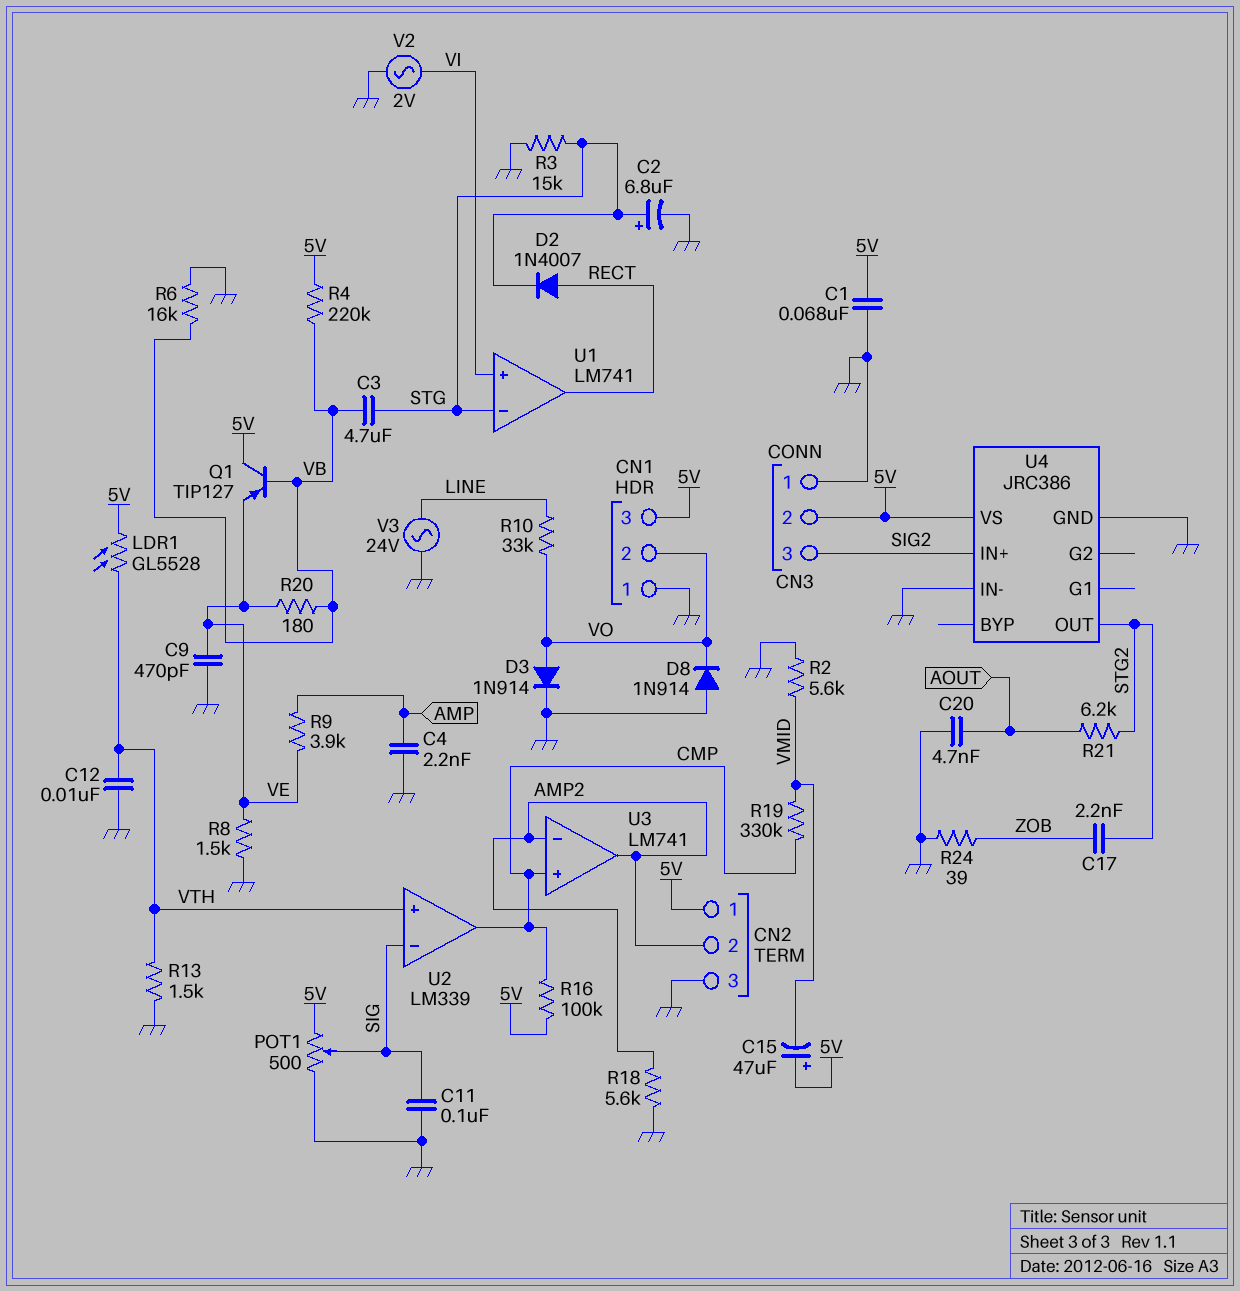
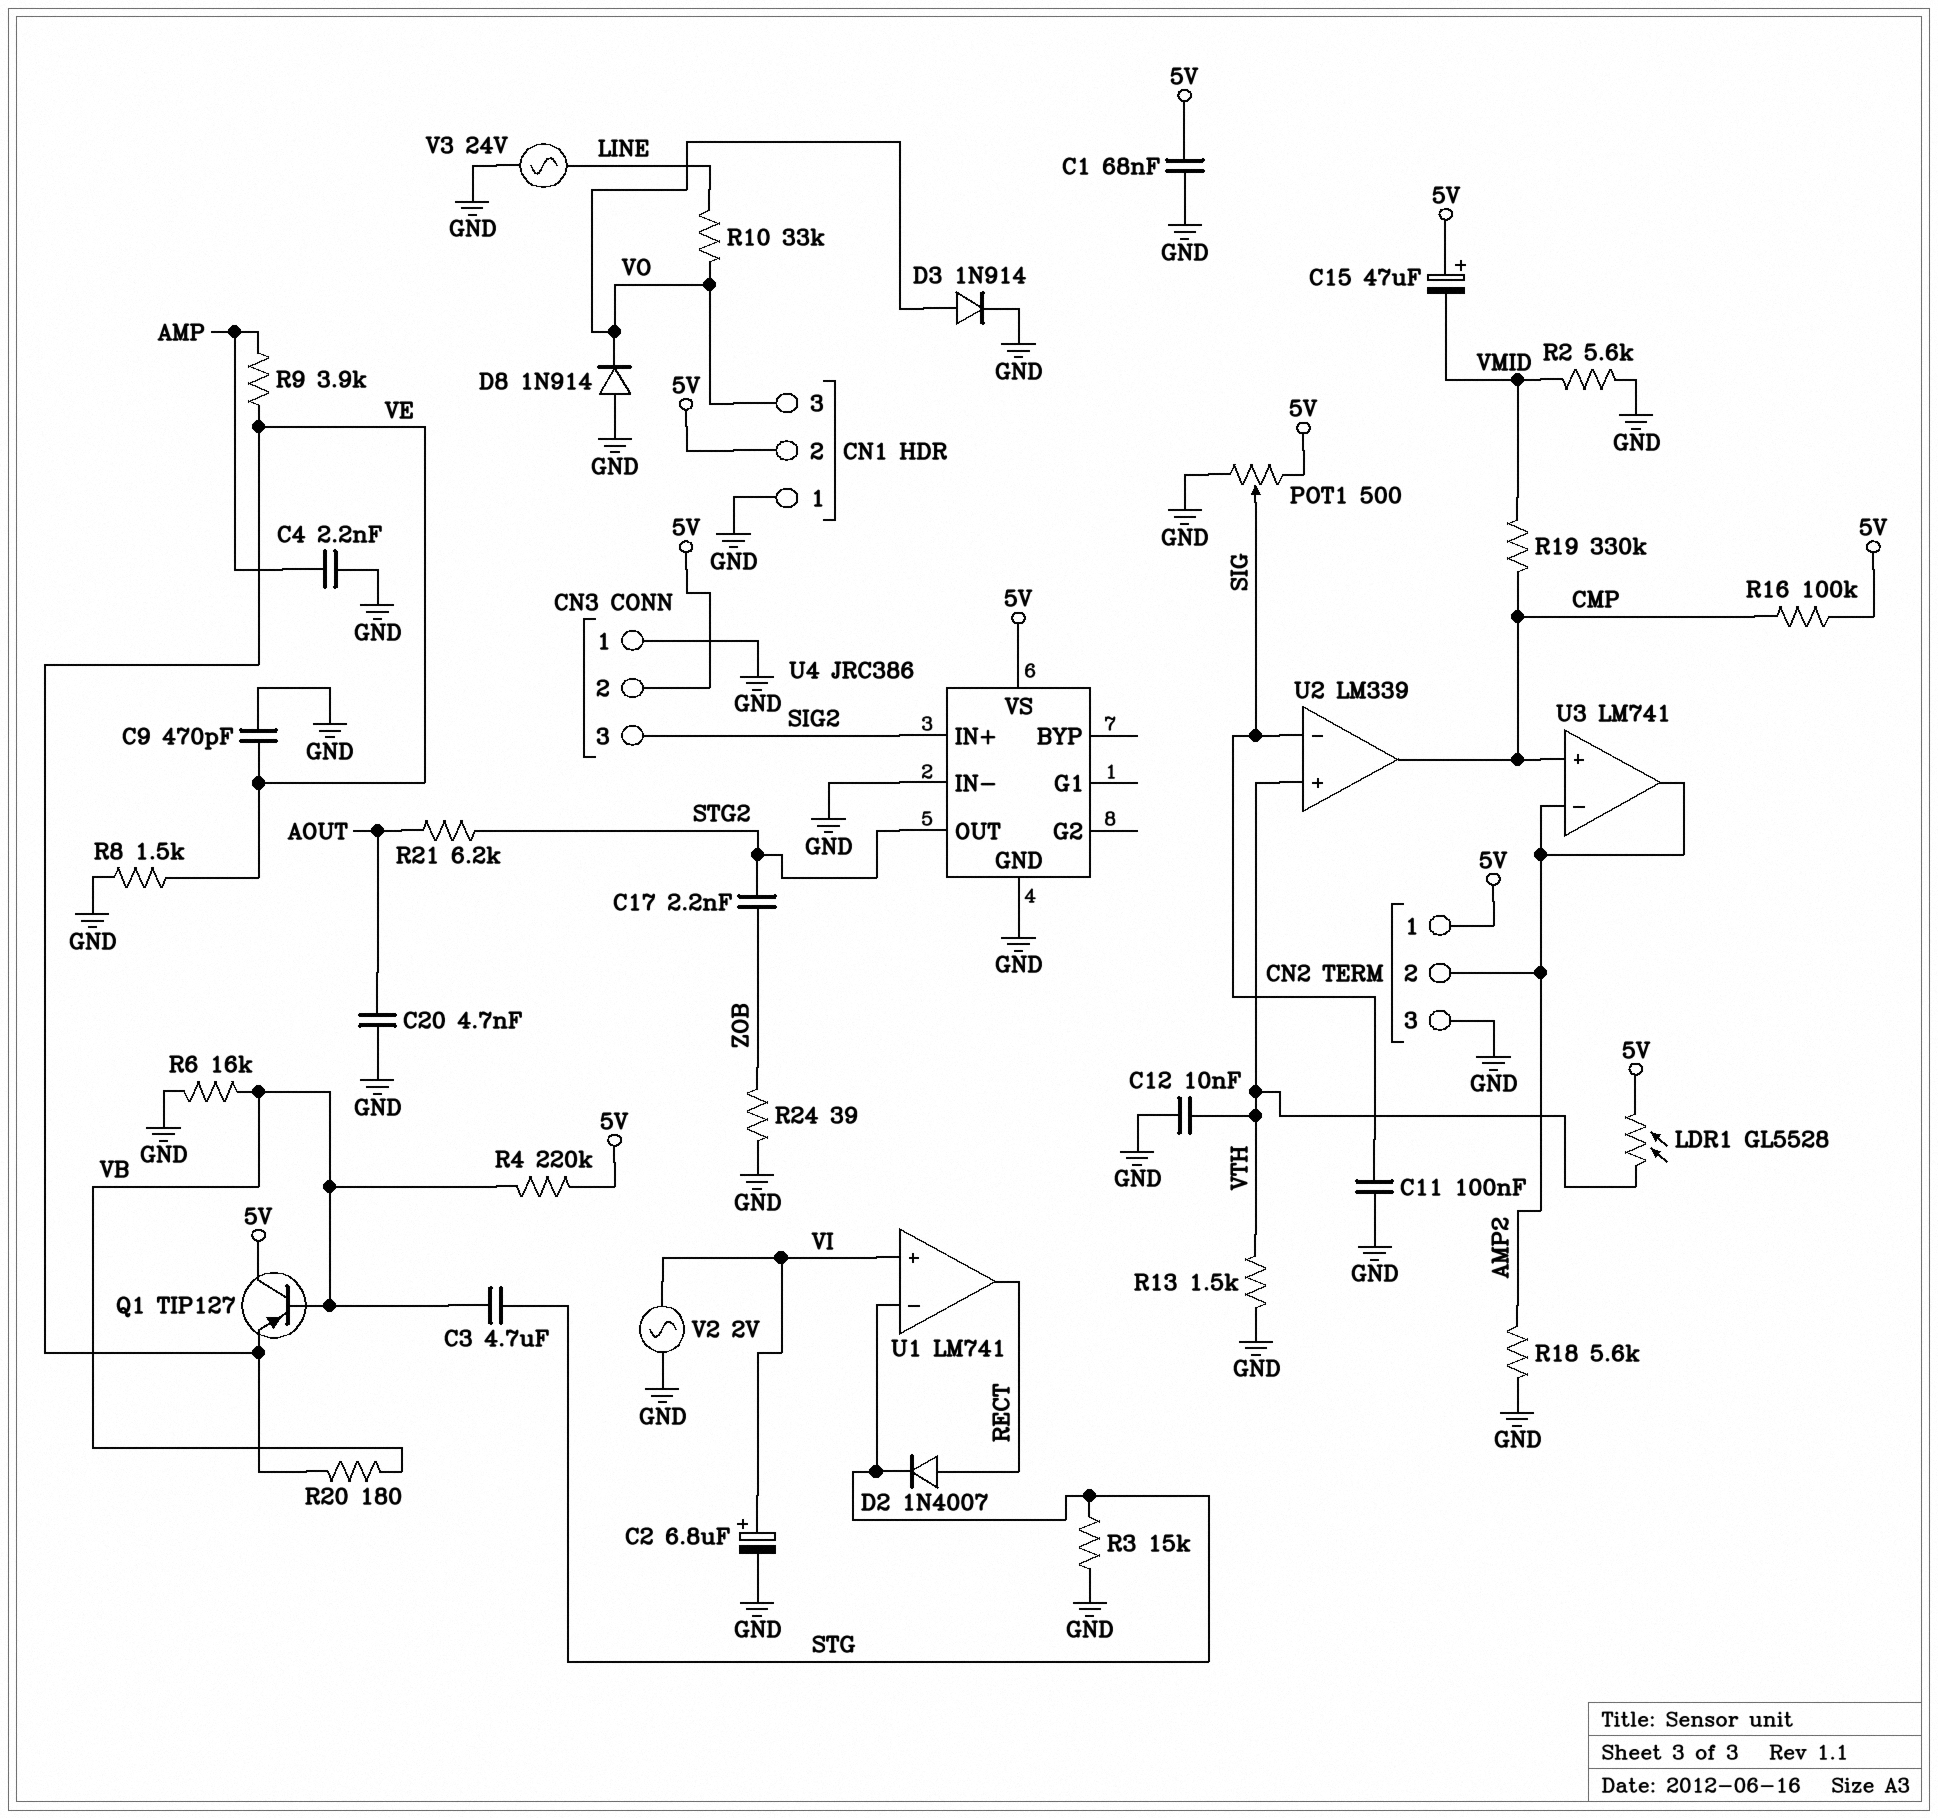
C2: 6.8uF (plus STG, minus GND) -> 6.8uF (plus VI, minus GND)
CN1 pin 2: VO -> 5V
CN1 pin 3: 5V -> VO

